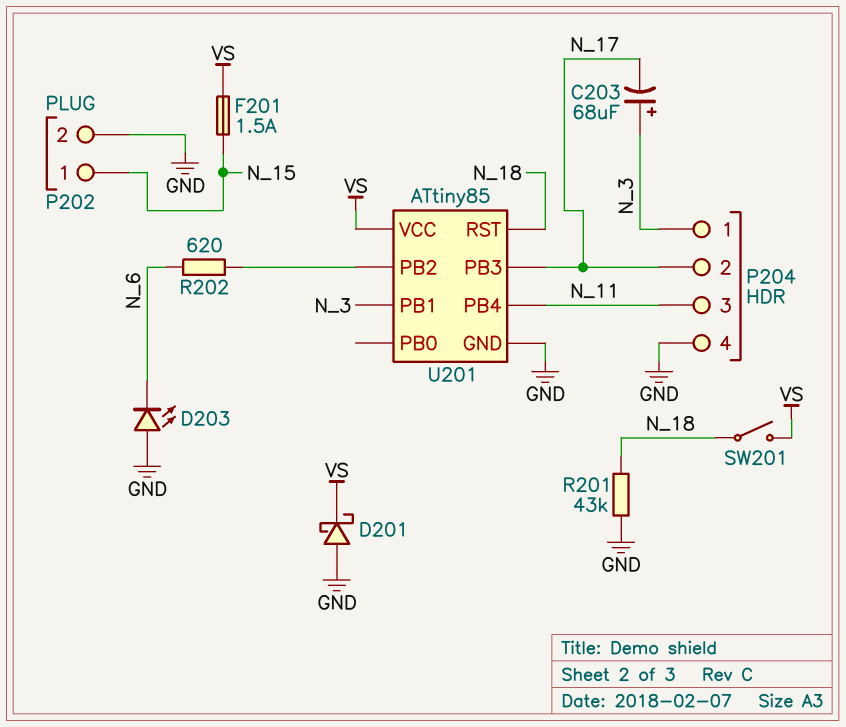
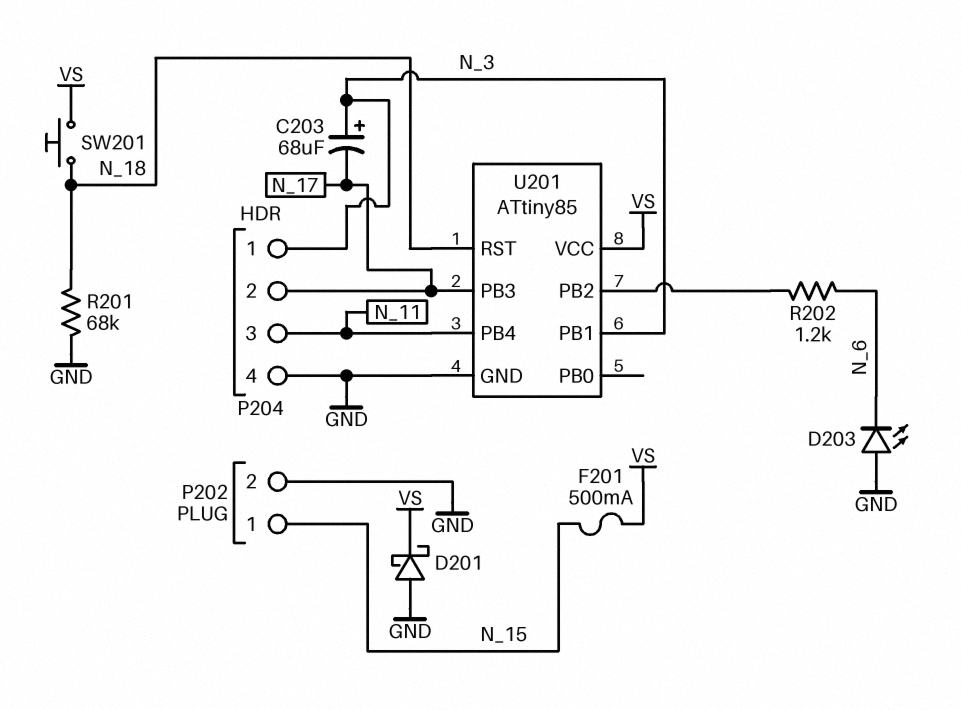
F201: 1.5A (N_15, VS) -> 500mA (N_15, VS)
R201: 43k (GND, N_18) -> 68k (GND, N_18)
R202: 620 (N_6, U201/PB2) -> 1.2k (N_6, U201/PB2)
SW201: switch (N_18, VS) -> button (N_18, VS)

